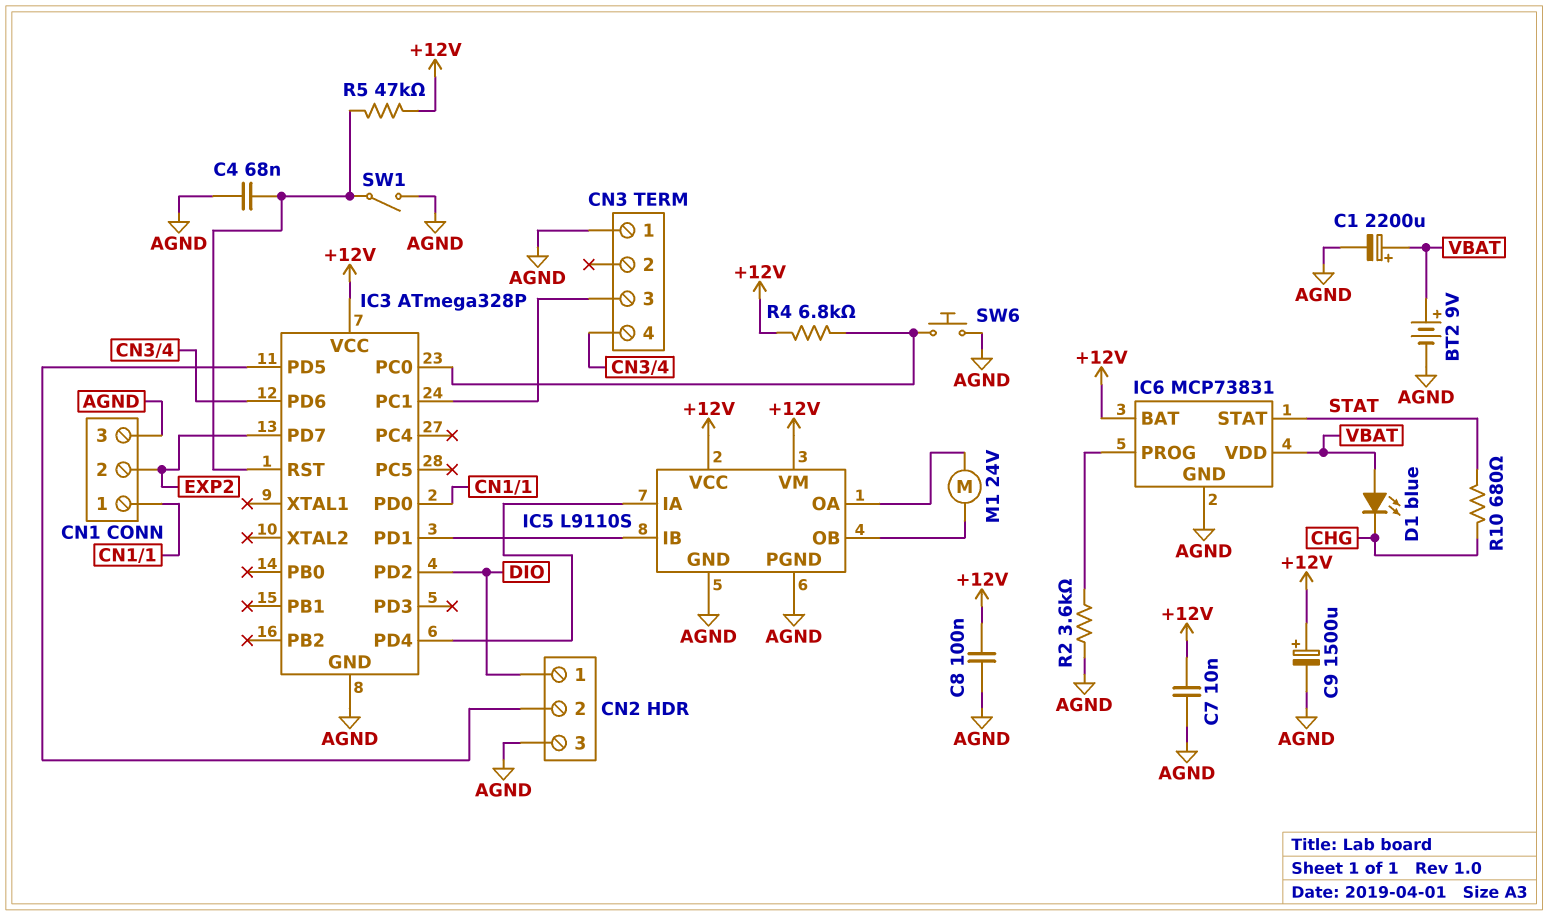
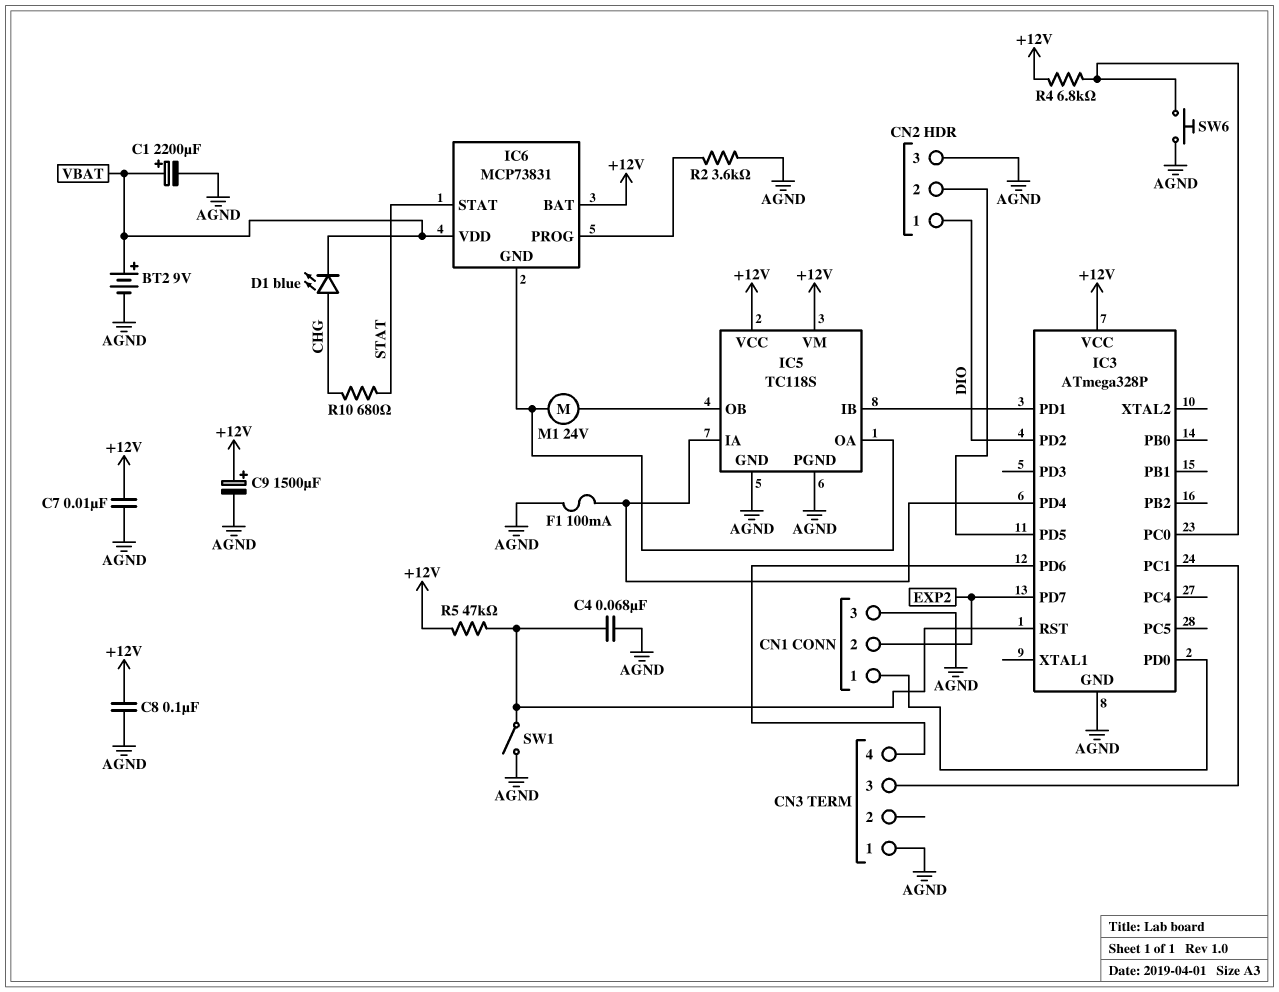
D1: LED blue (A VBAT, K CHG) -> LED blue (A CHG, K VBAT)
F1: none -> 100mA (AGND, IC3/PD4)
IC5: L9110S -> TC118S
IC6 pin GND: AGND -> IC5/OA

